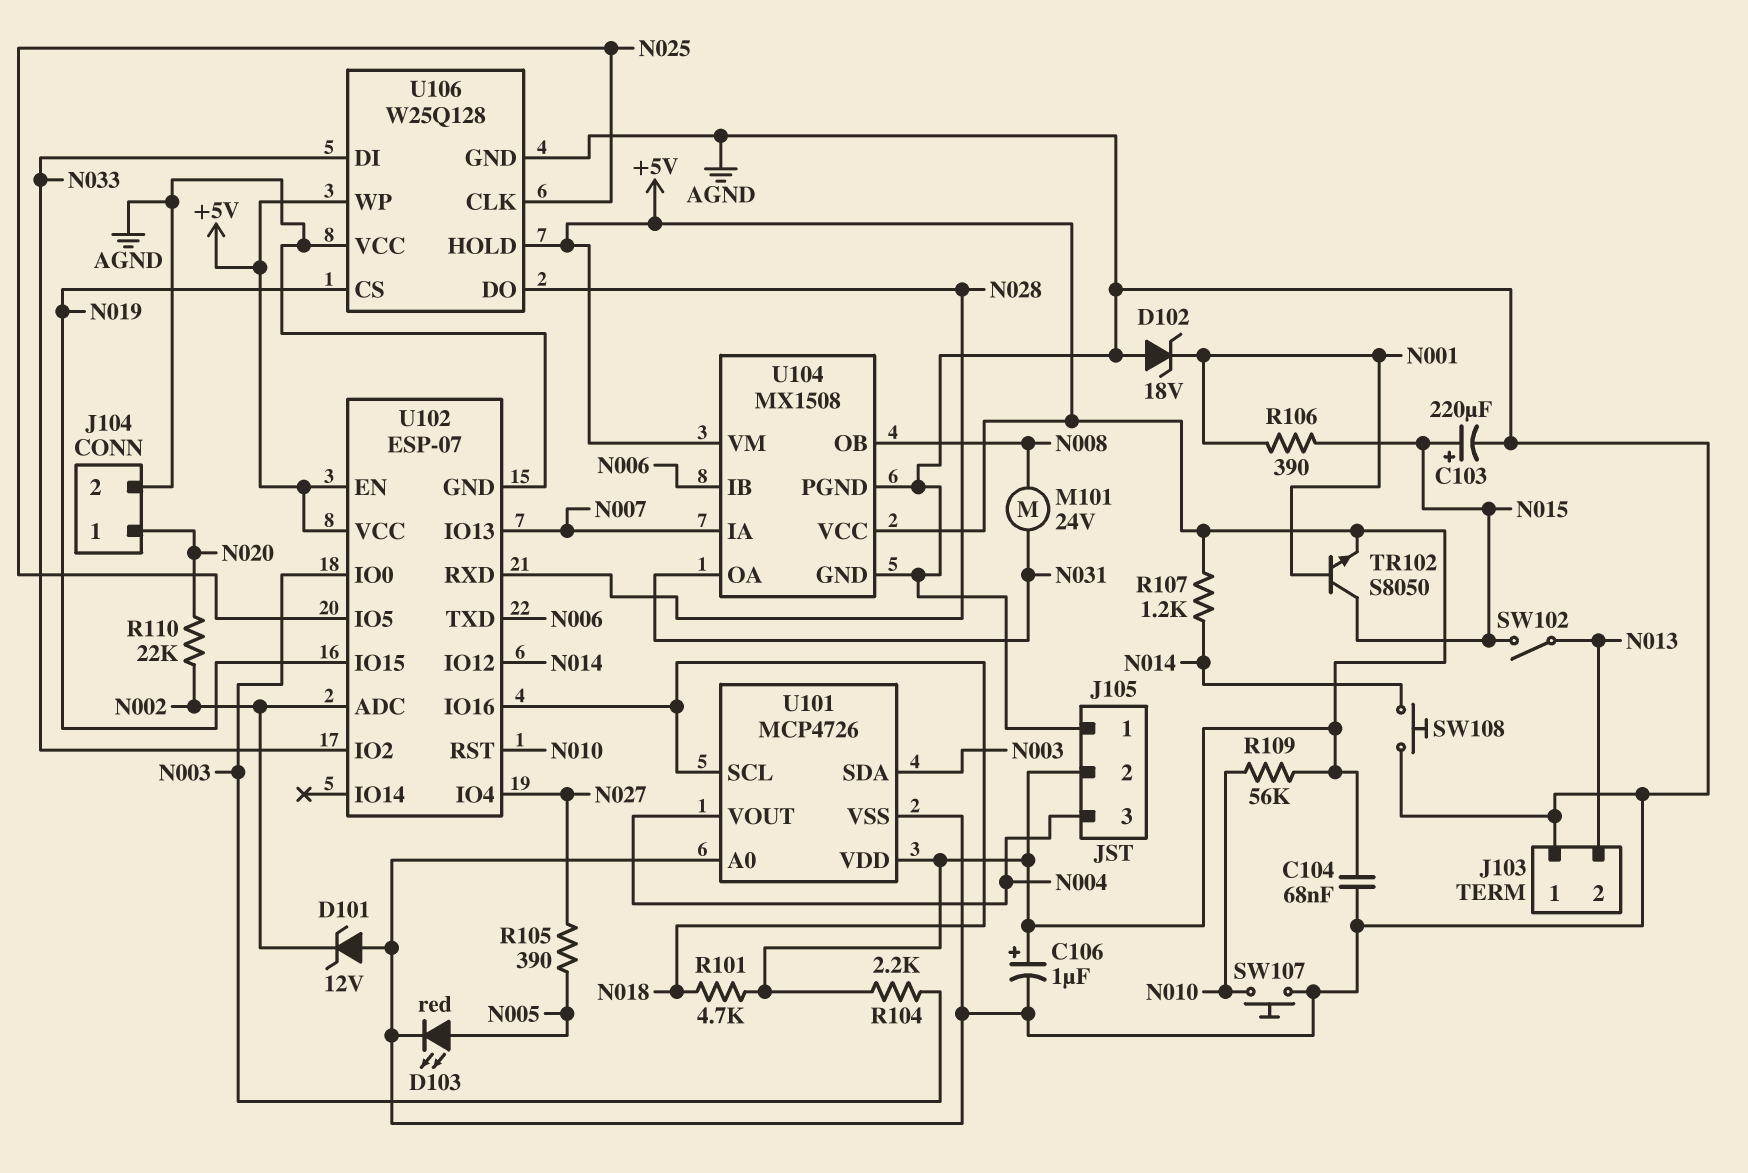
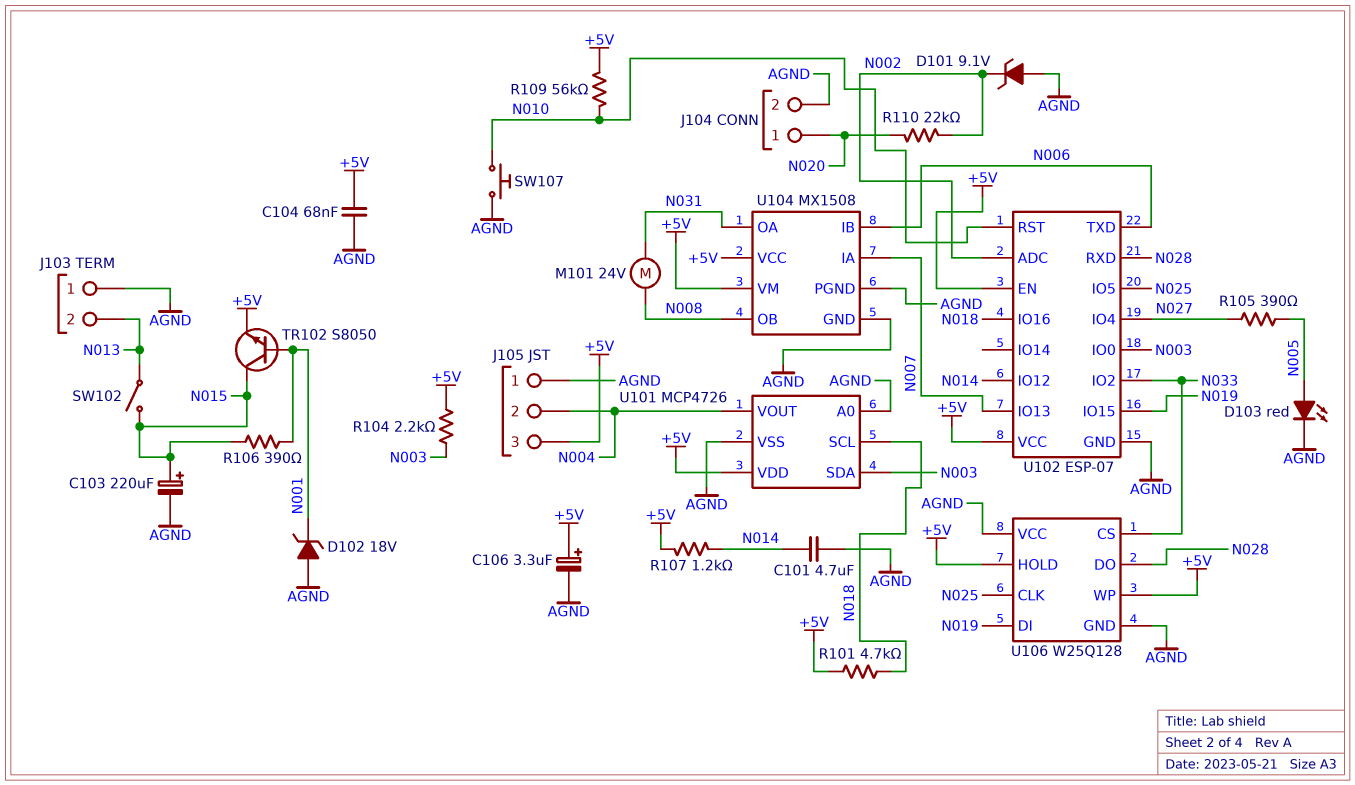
C101: none -> 4.7uF (AGND, N014)
C106: 1uF (plus +5V, minus AGND) -> 3.3uF (plus +5V, minus AGND)
D101: zener 12V (A AGND, K N002) -> zener 9.1V (A AGND, K N002)
J105 pin 2: +5V -> N004
J105 pin 3: N004 -> +5V
SW108: button (AGND, N014) -> none
U106 pin CS: N019 -> N033
U106 pin DI: N033 -> N019

